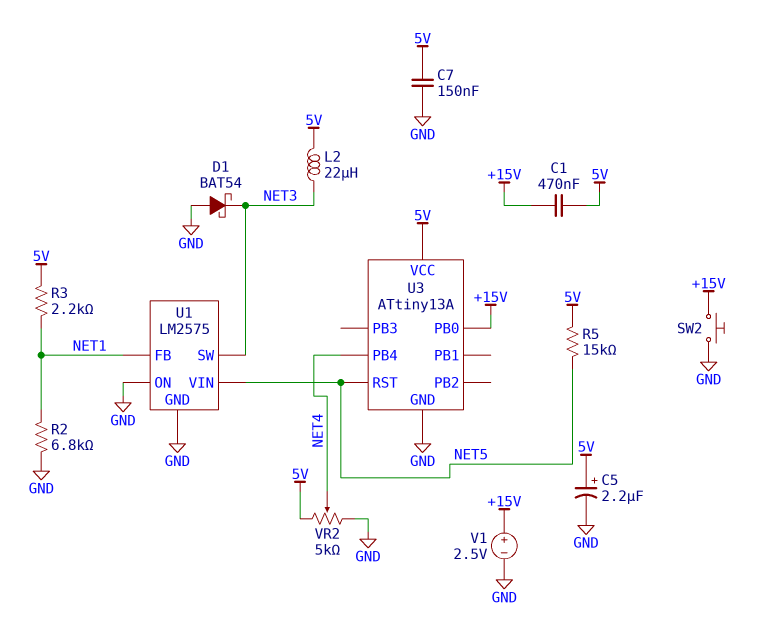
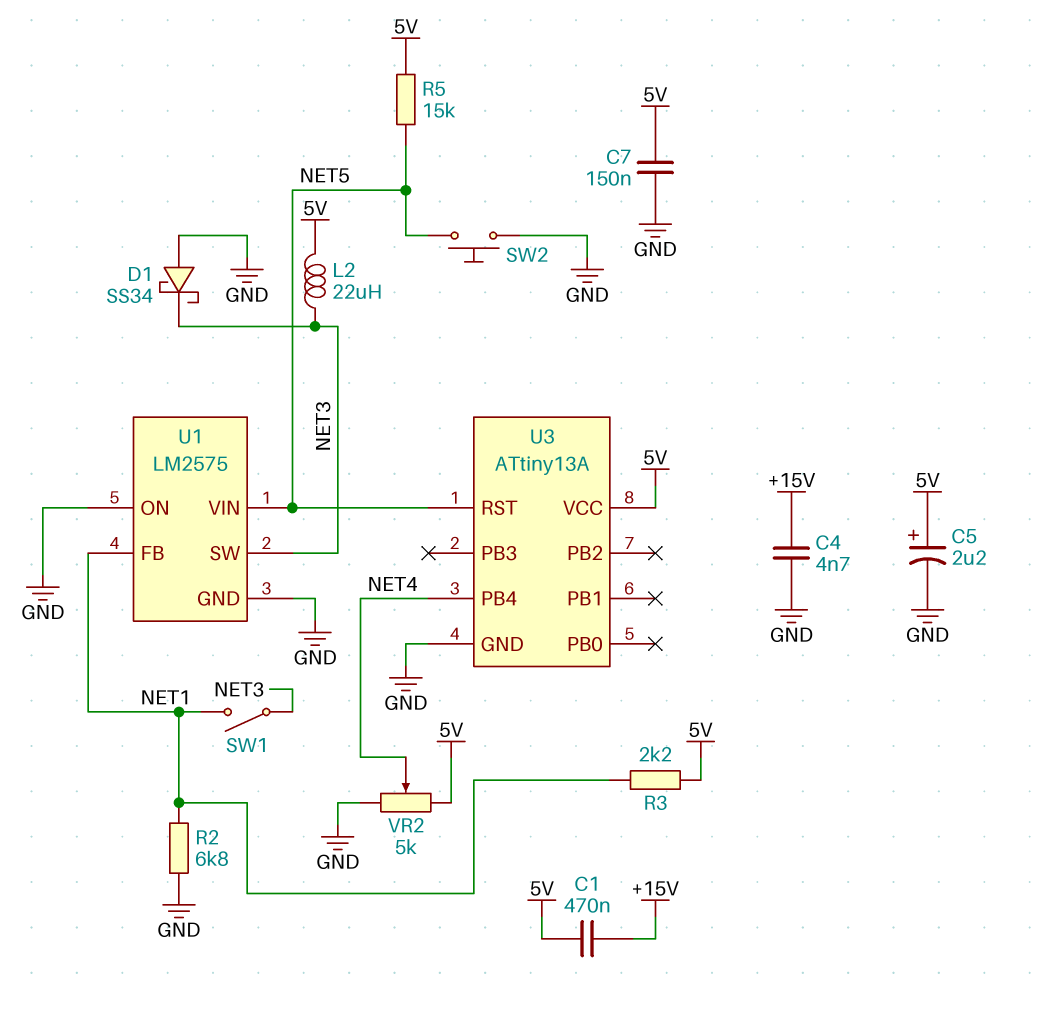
C4: none -> 4.7nF (+15V, GND)
D1: schottky BAT54 (A GND, K NET3) -> schottky SS34 (A GND, K NET3)
SW1: none -> switch (NET1, NET3)
SW2: button (+15V, GND) -> button (GND, NET5)
U3 pin PB0: +15V -> none
V1: 2.5V (plus +15V, minus GND) -> none

